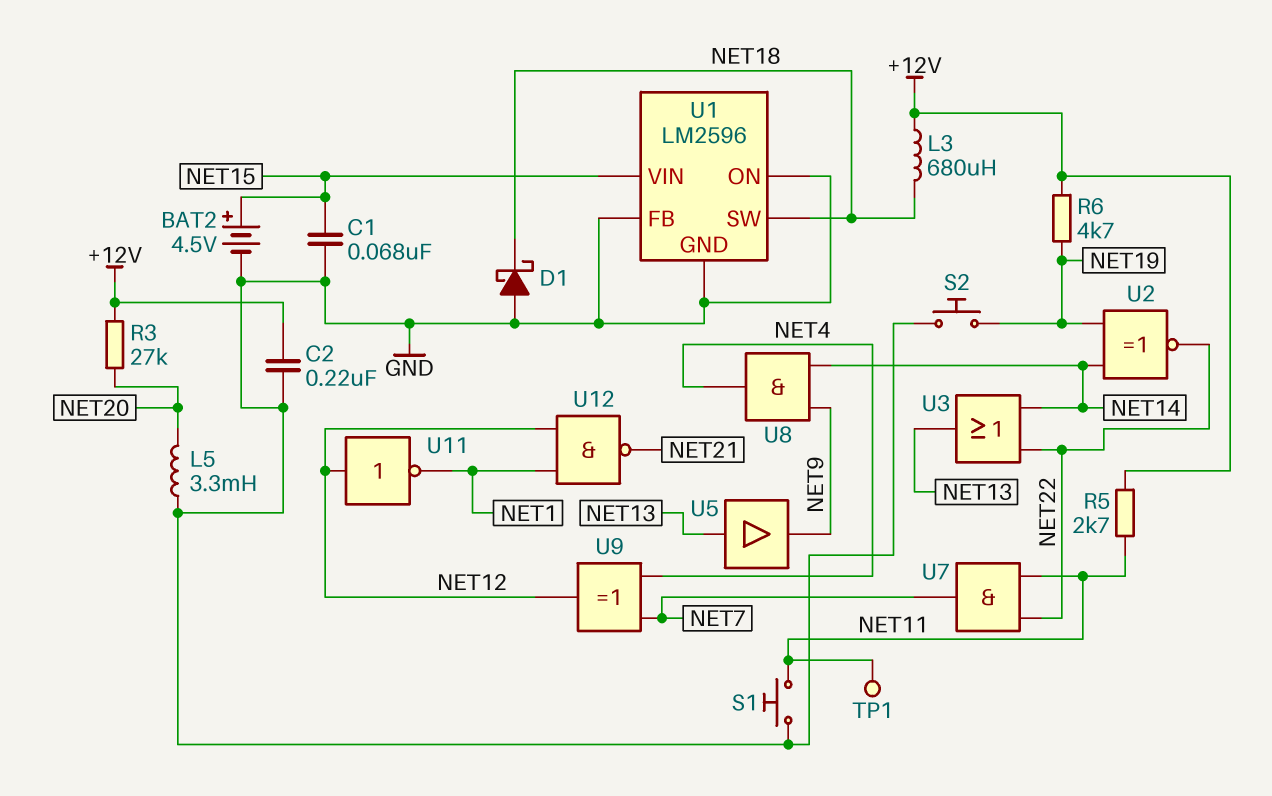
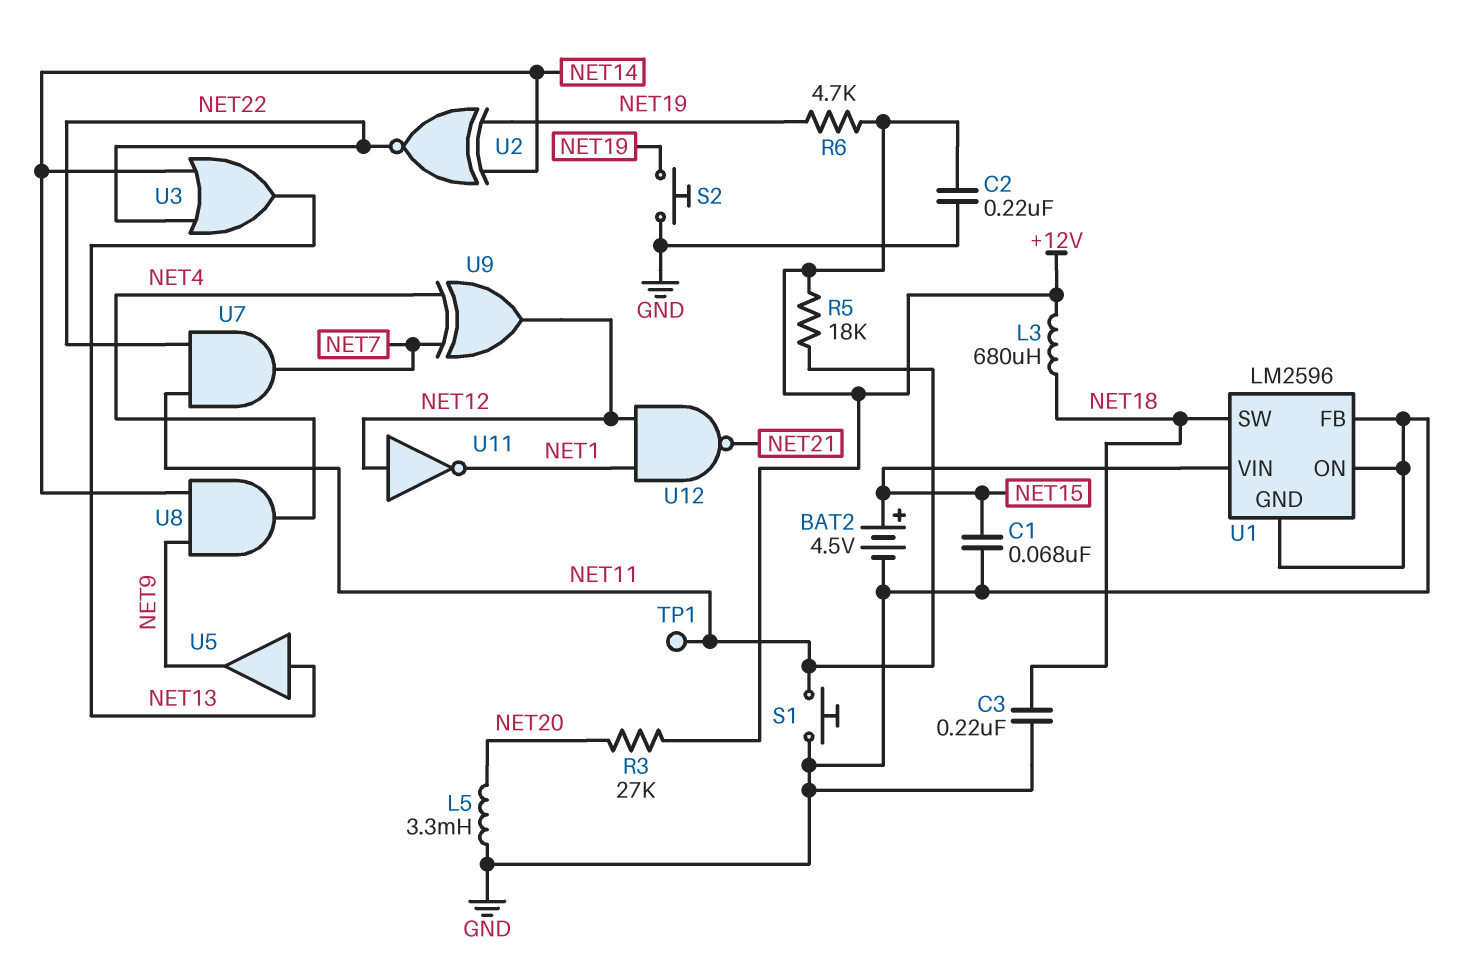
C3: none -> 220nF (GND, NET18)
D1: schottky (A GND, K NET18) -> none
R5: 2.7k (+12V, NET11) -> 18k (+12V, NET11)

